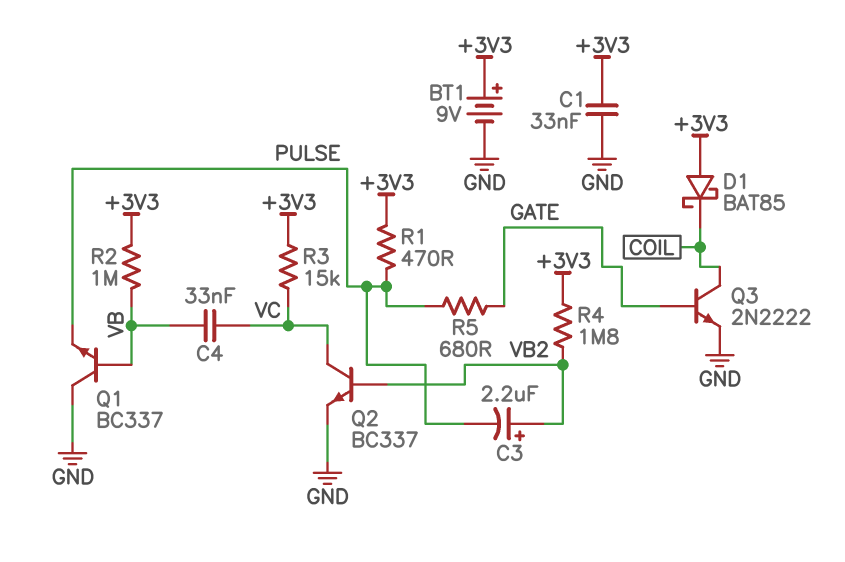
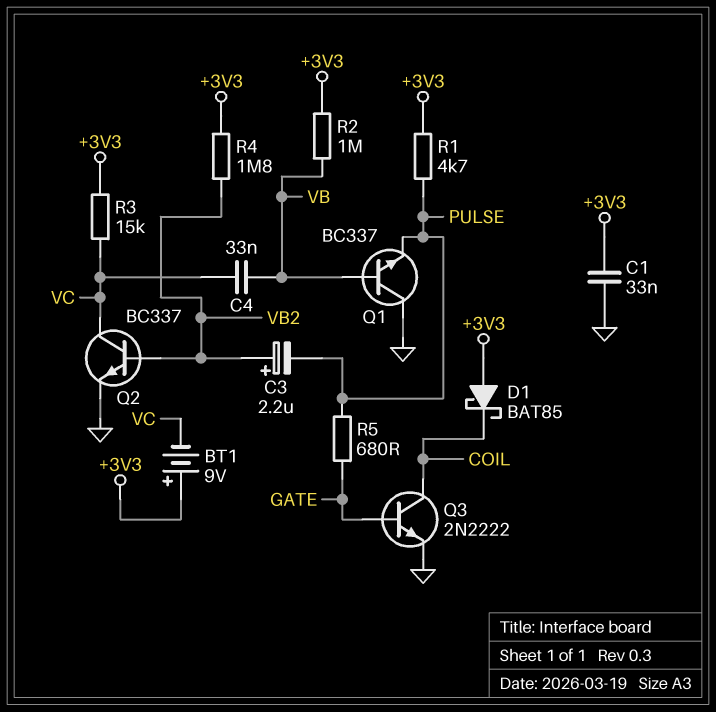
BT1: 9V (plus +3V3, minus GND) -> 9V (plus +3V3, minus VC)
R1: 470 (+3V3, PULSE) -> 4.7k (+3V3, PULSE)

